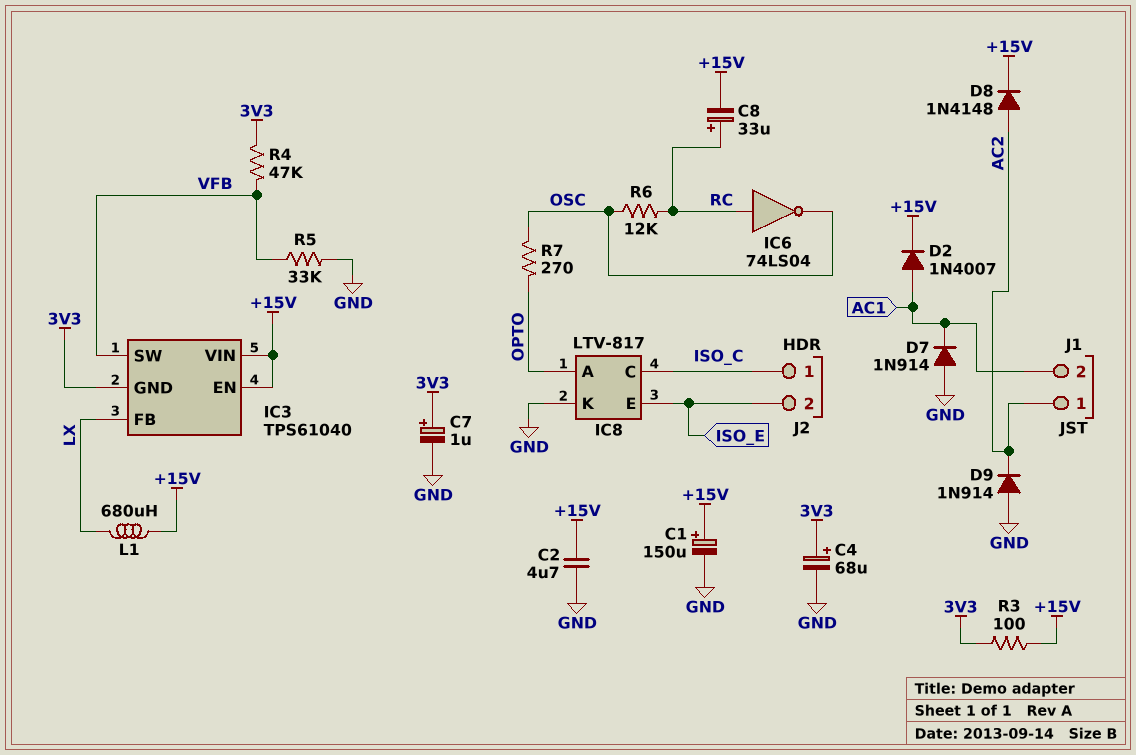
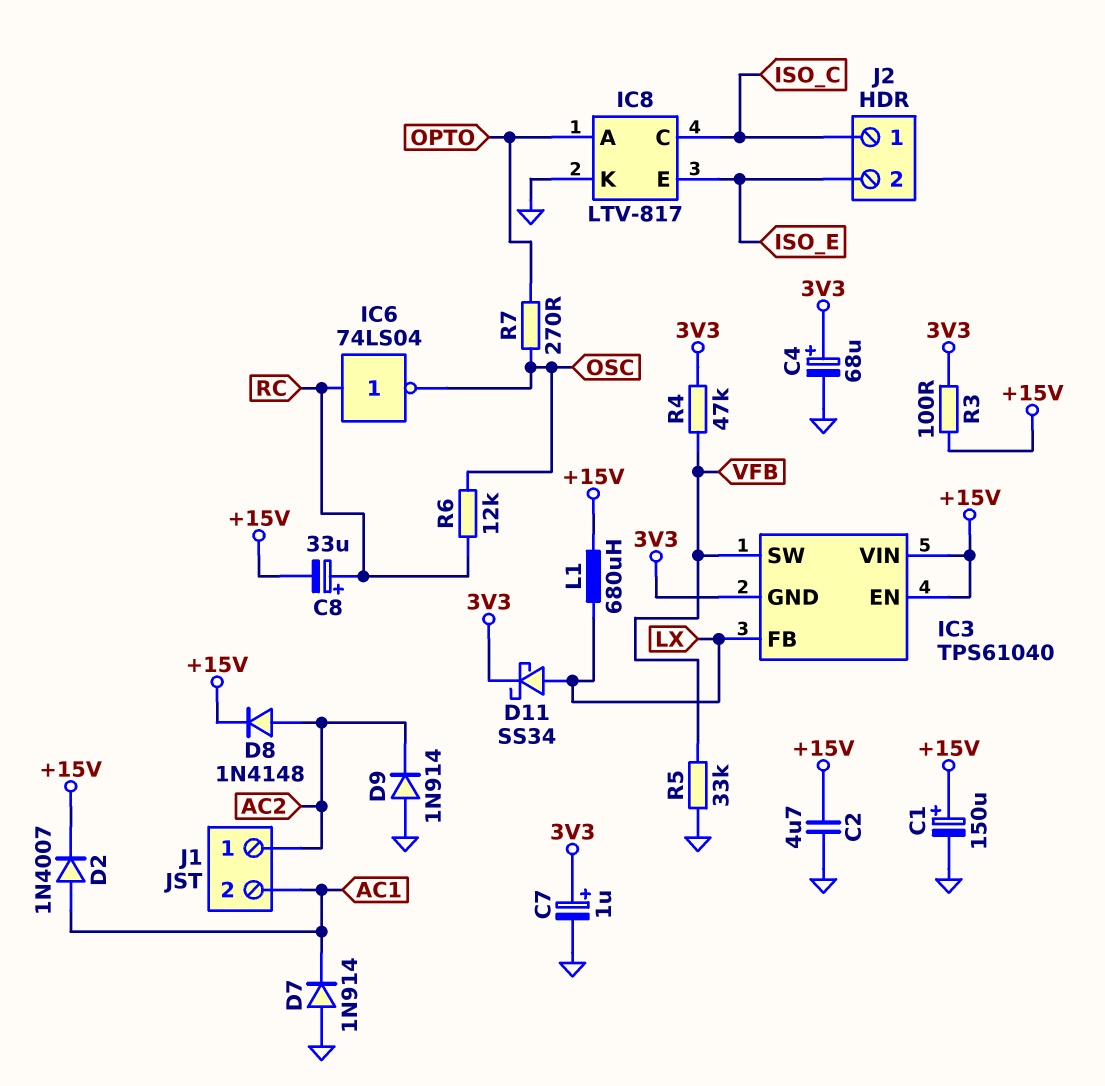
D11: none -> schottky SS34 (A LX, K 3V3)

